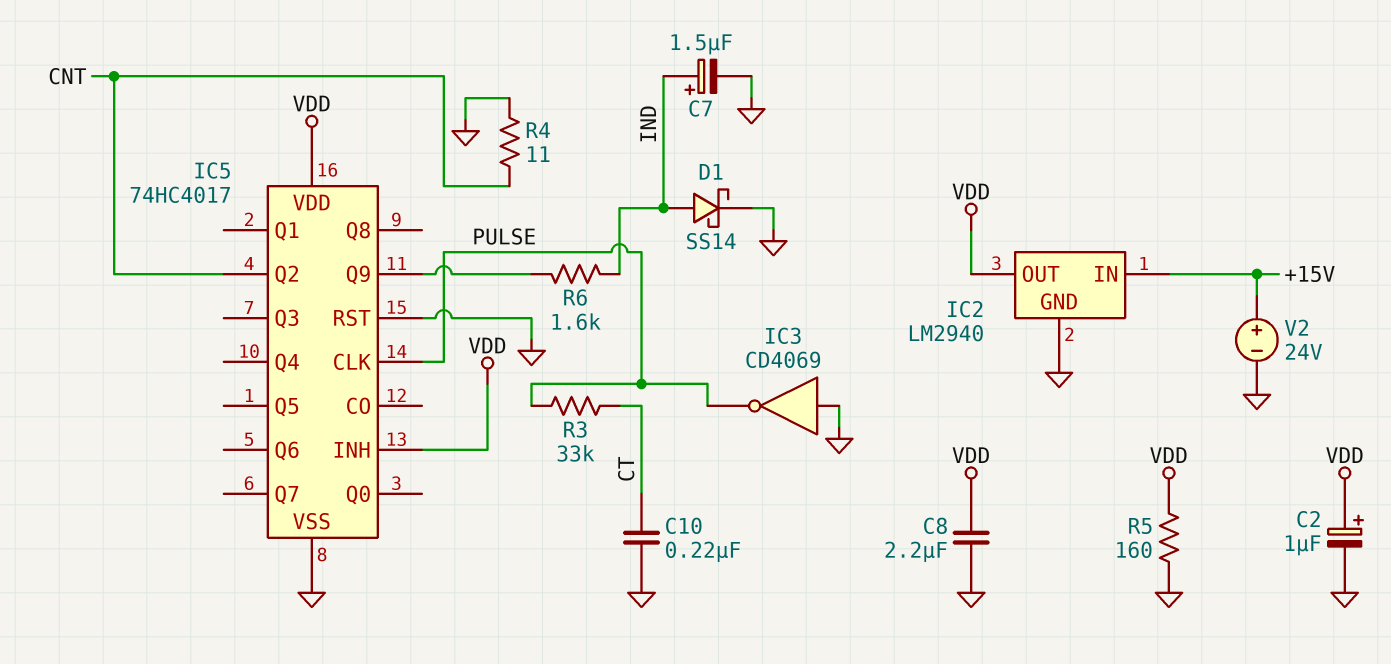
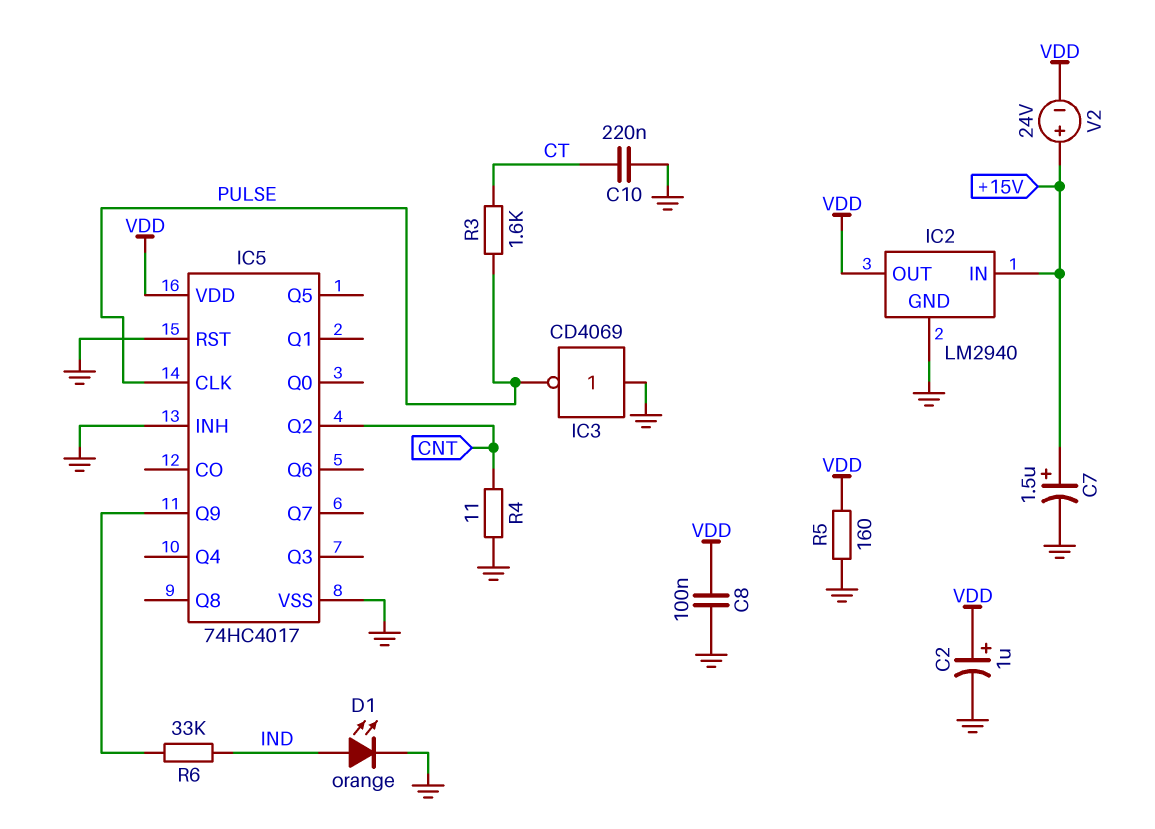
C7: 1.5uF (plus IND, minus GND) -> 1.5uF (plus +15V, minus GND)
C8: 2.2uF (GND, VDD) -> 100nF (GND, VDD)
D1: schottky SS14 (A IND, K GND) -> LED orange (A IND, K GND)
IC5 pin INH: VDD -> GND
R3: 33k (CT, PULSE) -> 1.6k (CT, PULSE)
R6: 1.6k (IC5/Q9, IND) -> 33k (IC5/Q9, IND)
V2: 24V (plus +15V, minus GND) -> 24V (plus +15V, minus VDD)

